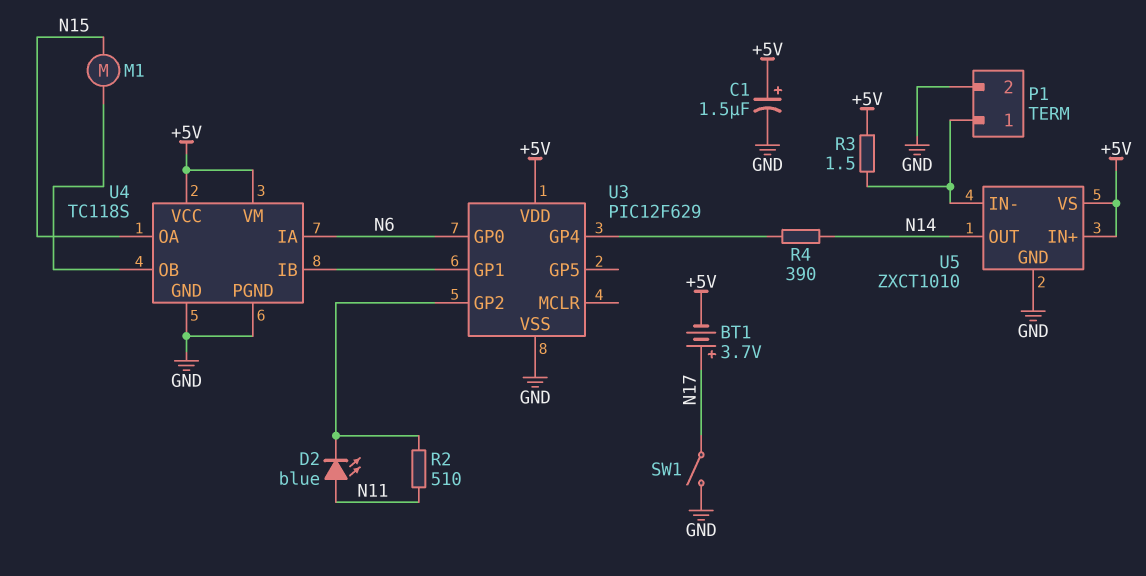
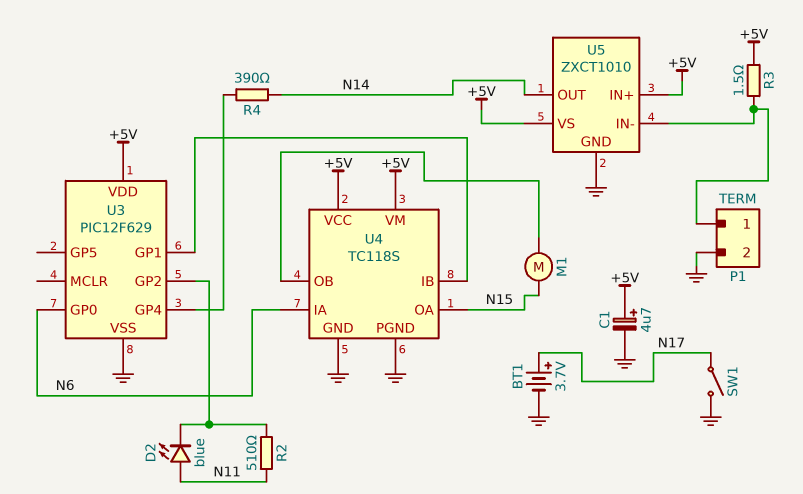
BT1: 3.7V (plus N17, minus +5V) -> 3.7V (plus N17, minus GND)
C1: 1.5uF (plus +5V, minus GND) -> 4.7uF (plus +5V, minus GND)

